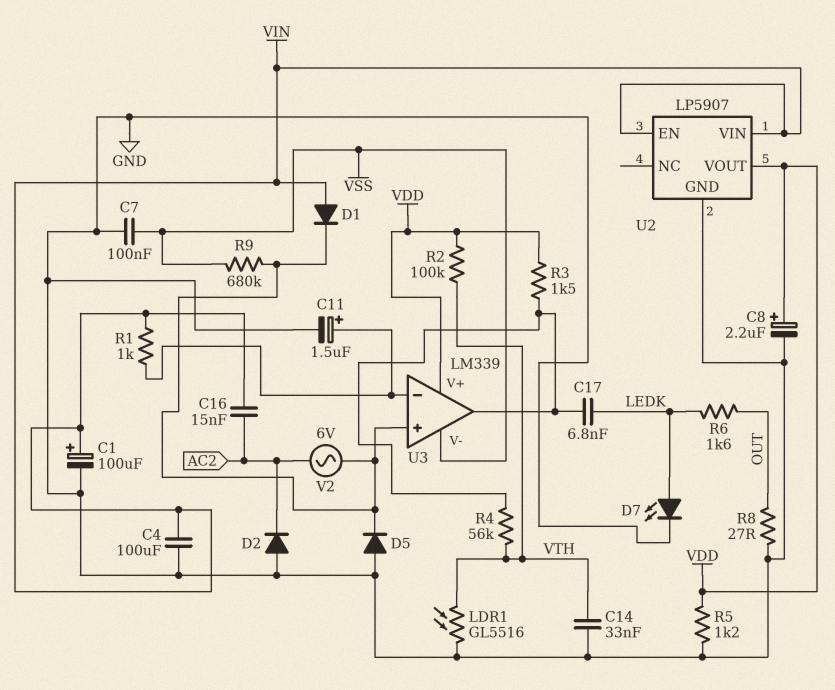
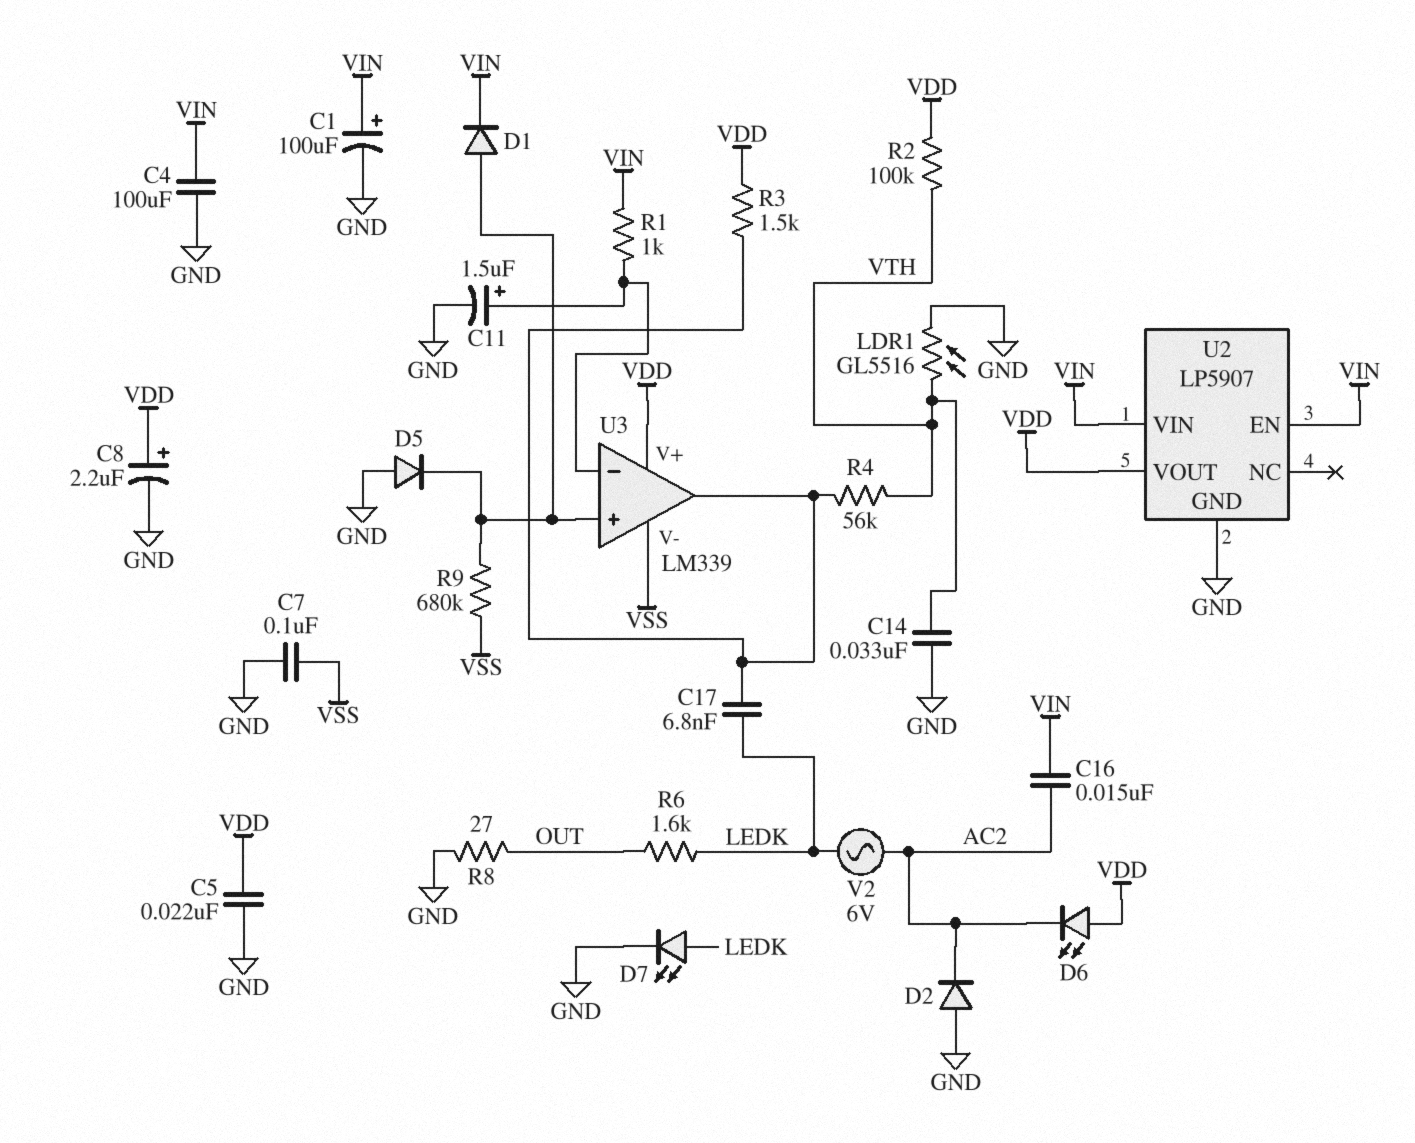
C5: none -> 22nF (GND, VDD)
D1: diode (A VIN, K U3/in+) -> diode (A U3/in+, K VIN)
D6: none -> LED (A VDD, K AC2)
R5: 1.2k (GND, VDD) -> none
V2: AC 6V (AC2, U3/in+) -> AC 6V (AC2, LEDK)

